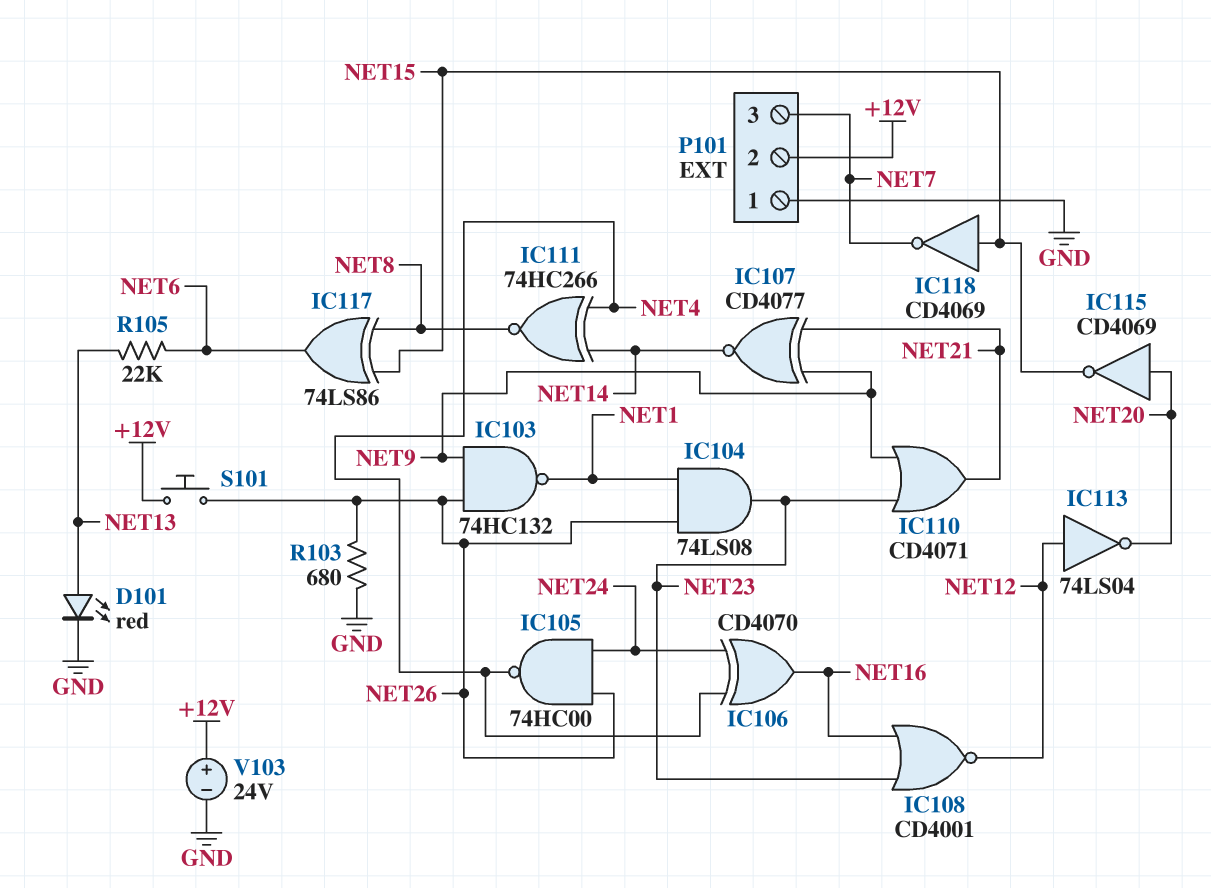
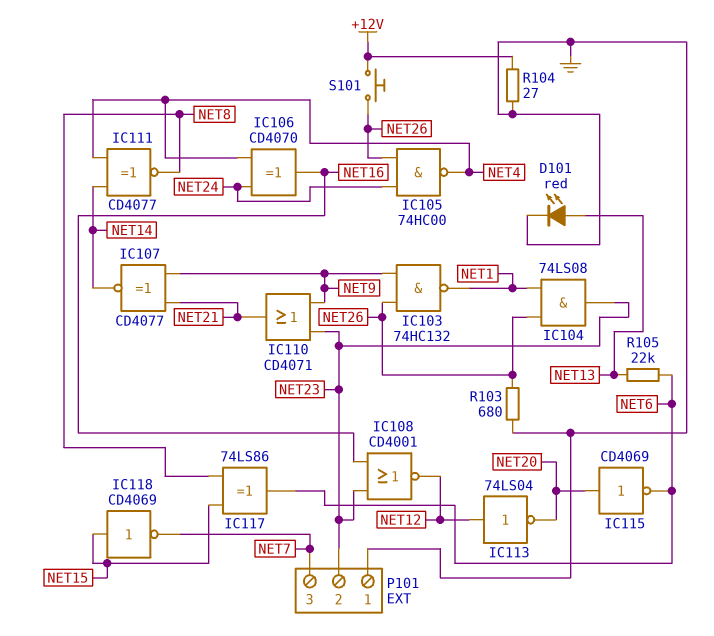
IC111: XNOR 74HC266 (in NET4, in NET14, out NET8) -> XNOR CD4077 (in NET4, in NET14, out NET8)
IC115: NOT CD4069 (in NET20, out NET15) -> NOT CD4069 (in NET20, out NET6)
P101 pin 2: +12V -> NET23
R104: none -> 27 (+12V, GND)
V103: 24V (plus +12V, minus GND) -> none

